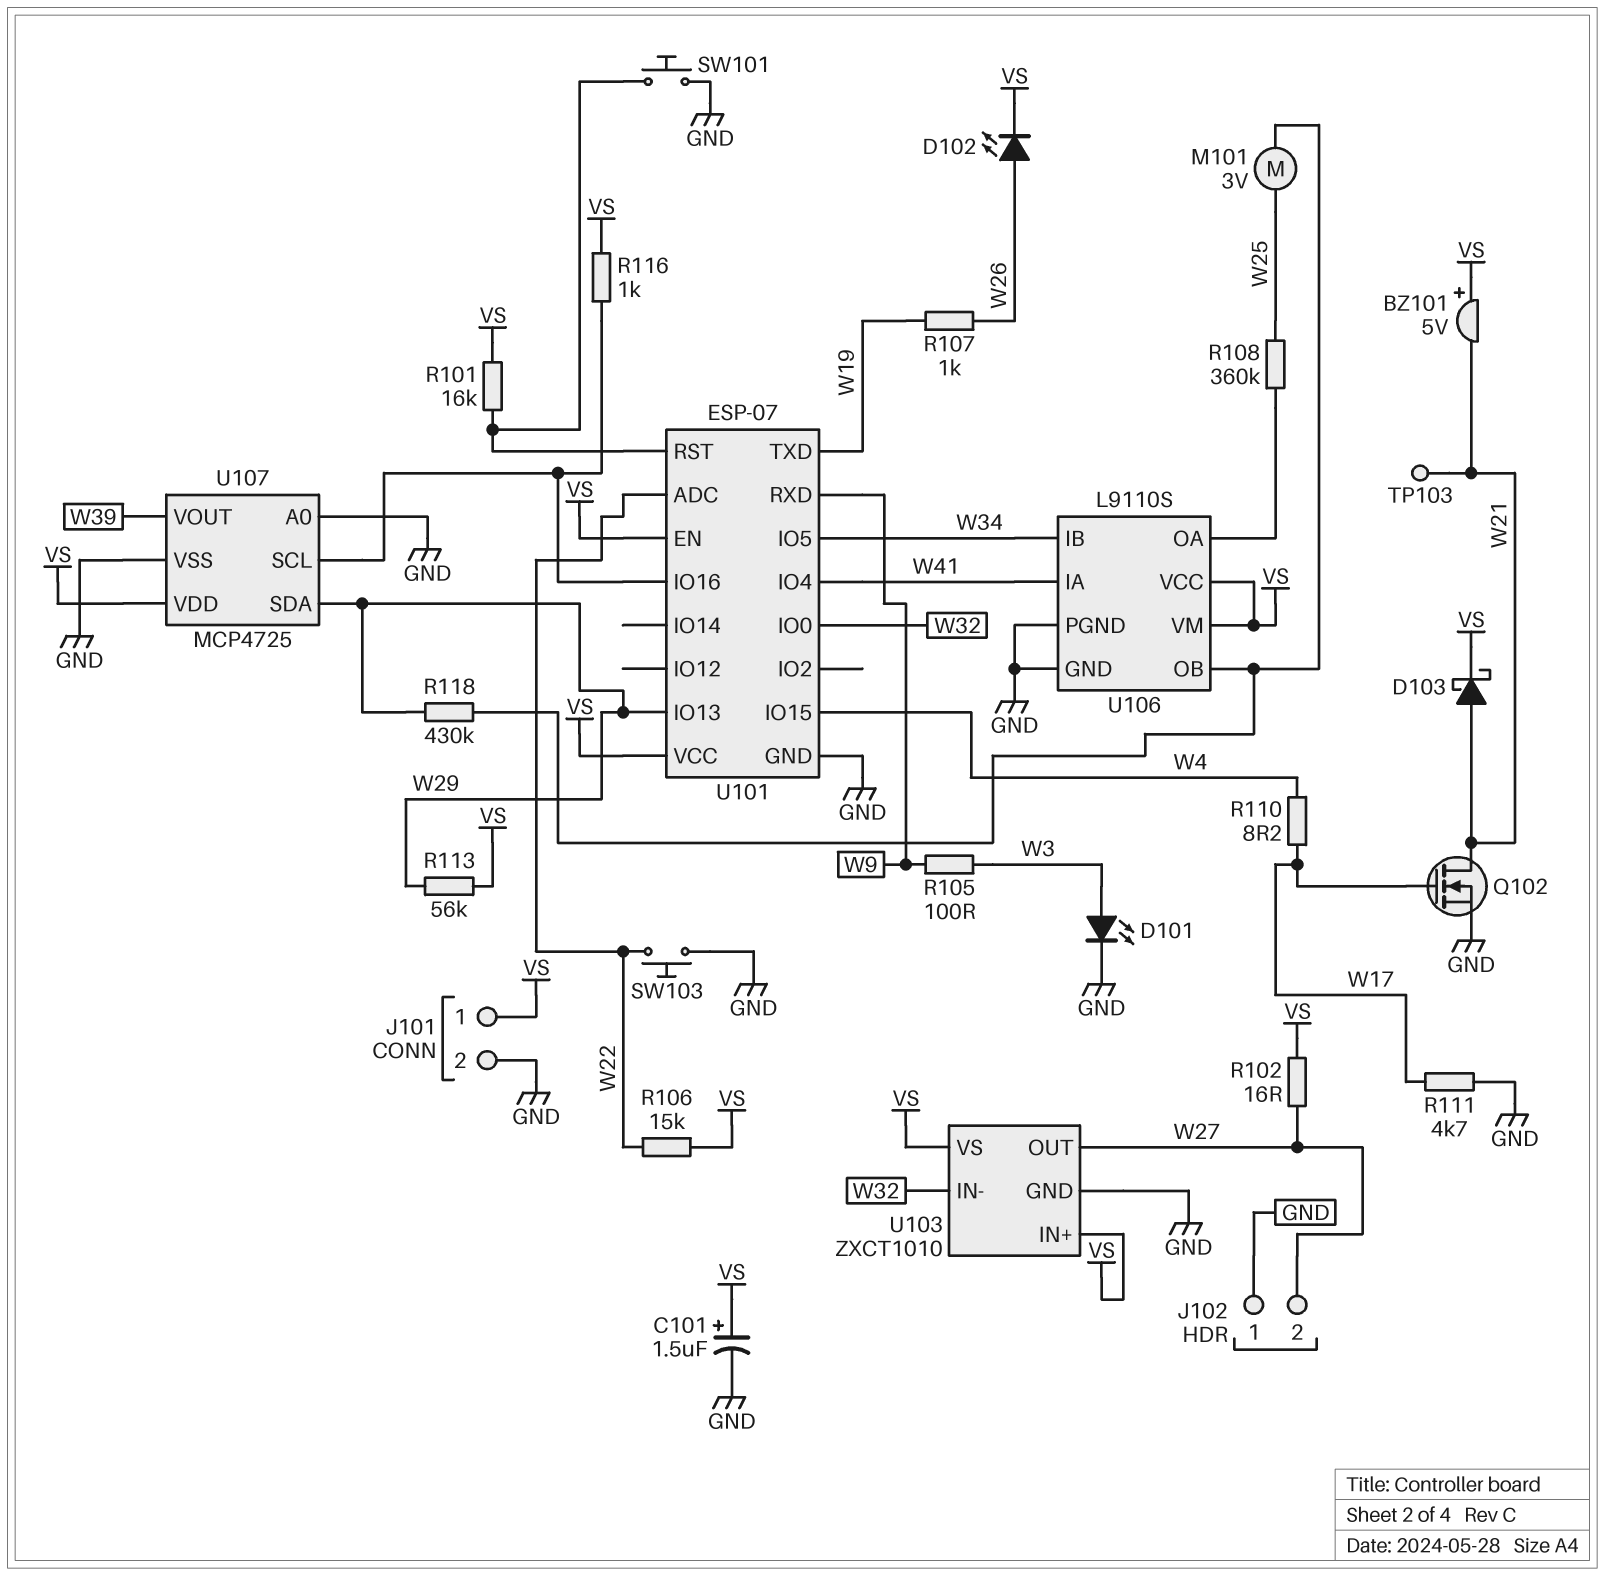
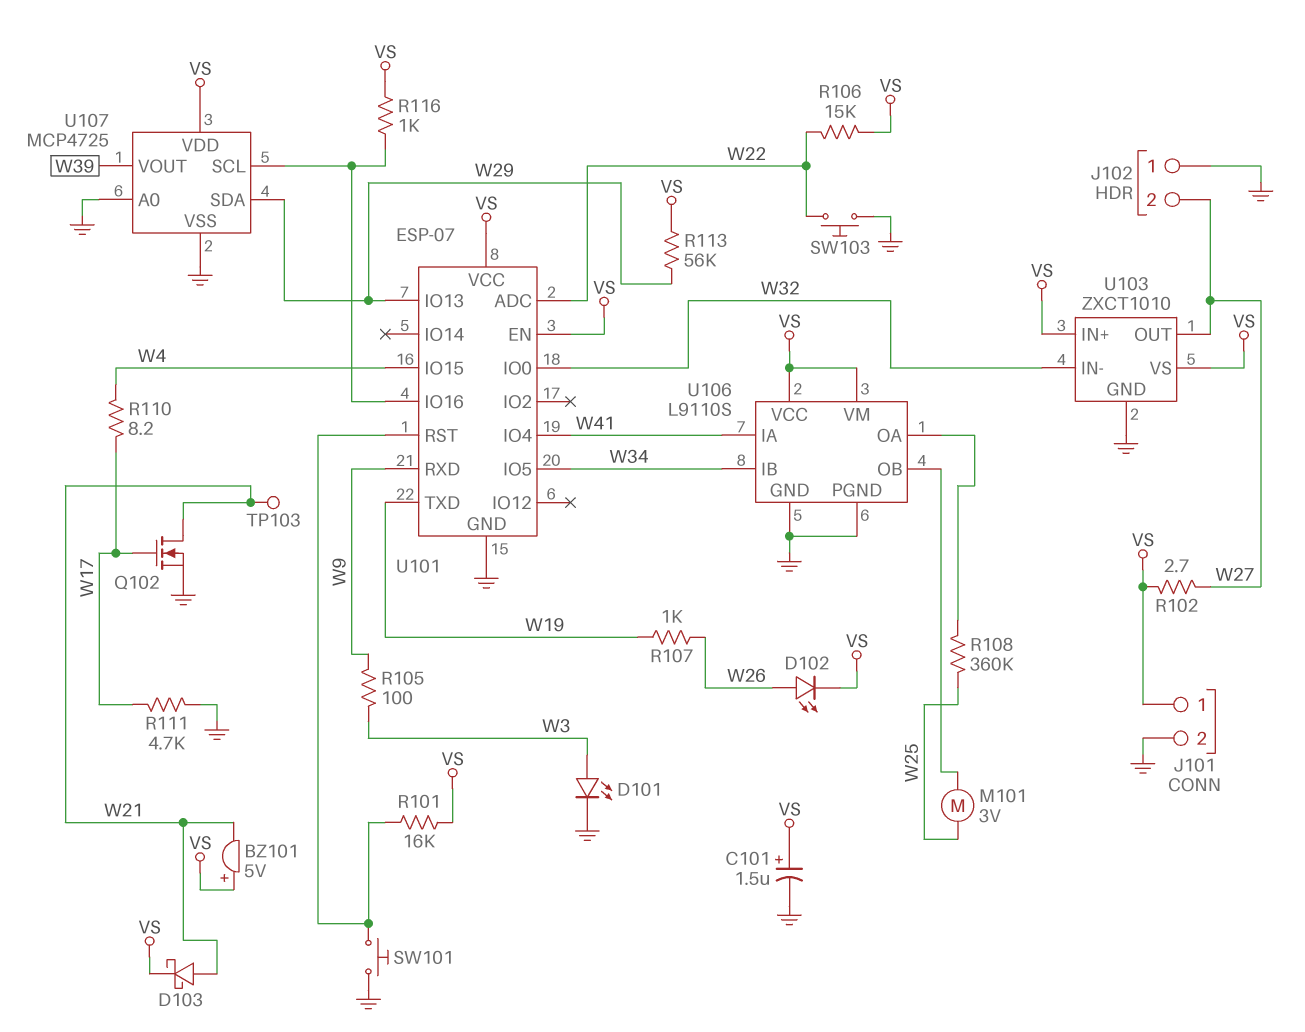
R102: 16 (VS, W27) -> 2.7 (VS, W27)
R118: 430k (U106/OB, W29) -> none

